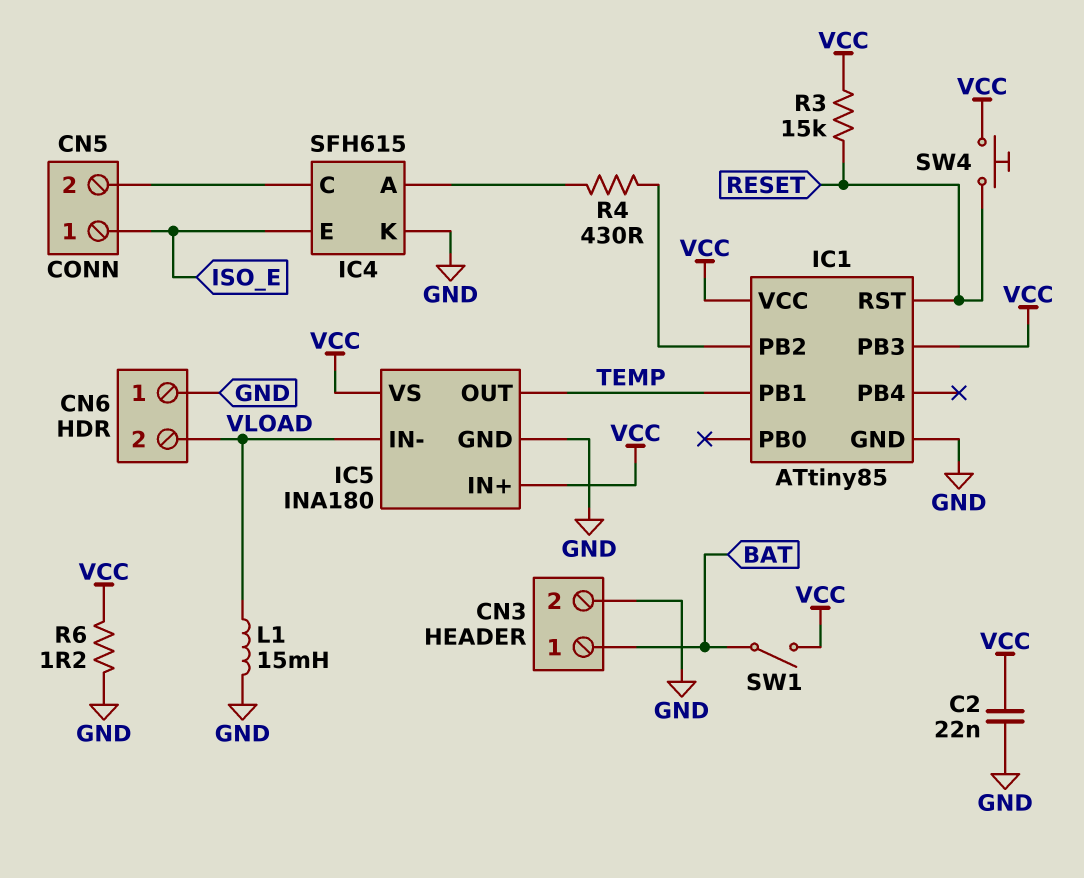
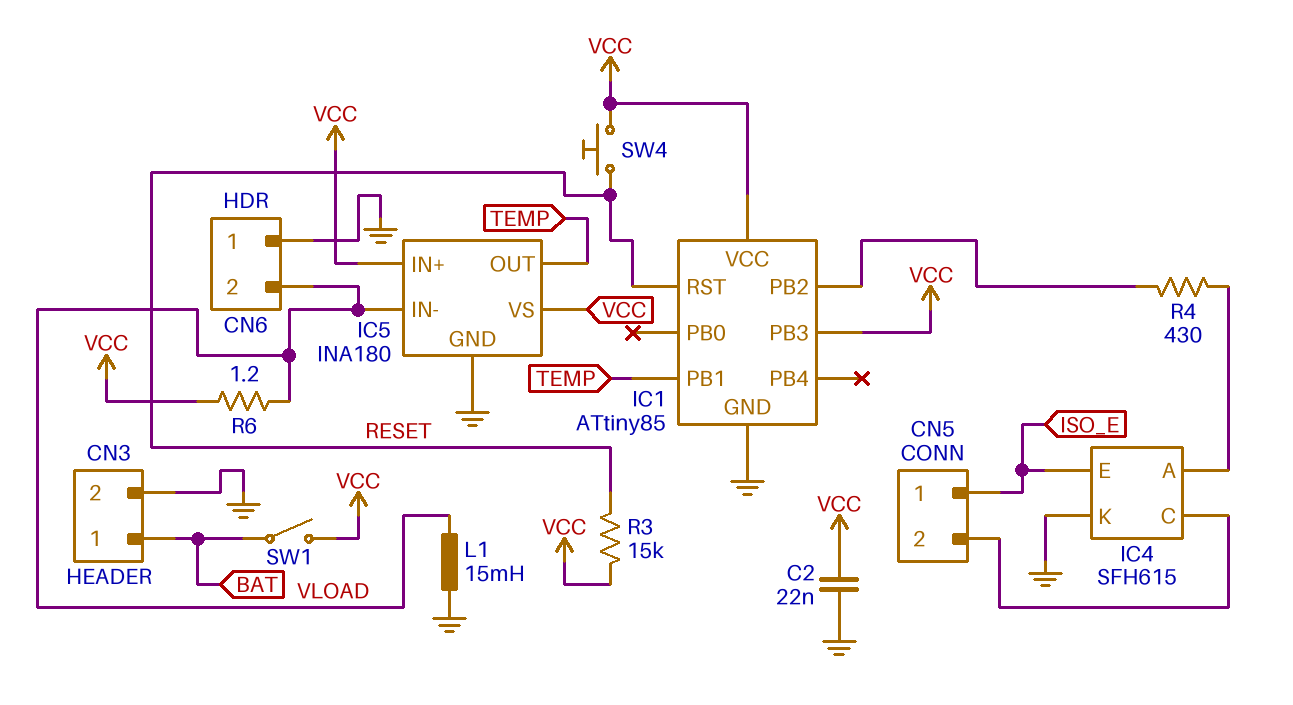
R6: 1.2 (GND, VCC) -> 1.2 (VCC, VLOAD)

